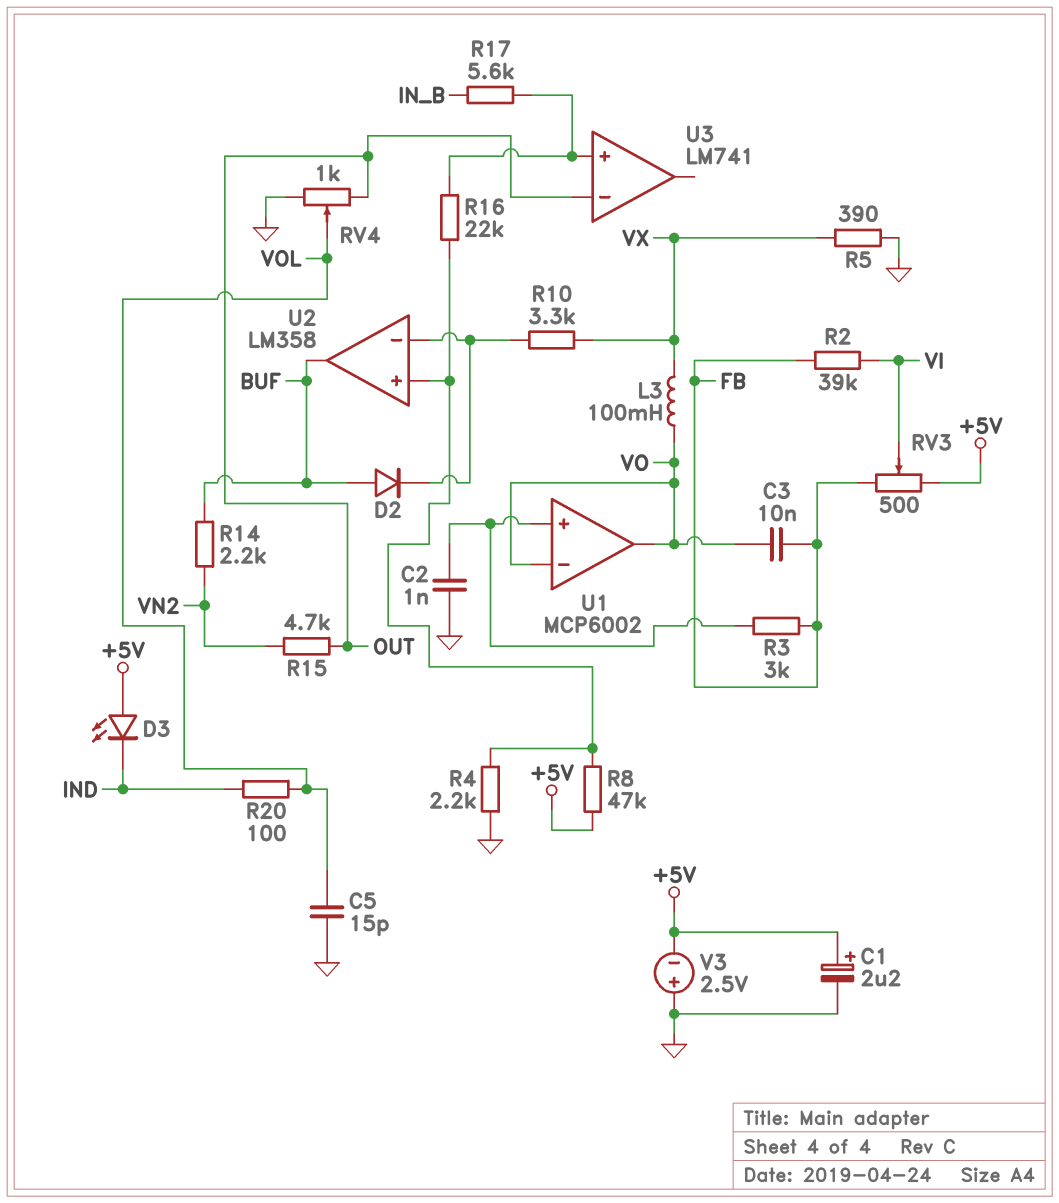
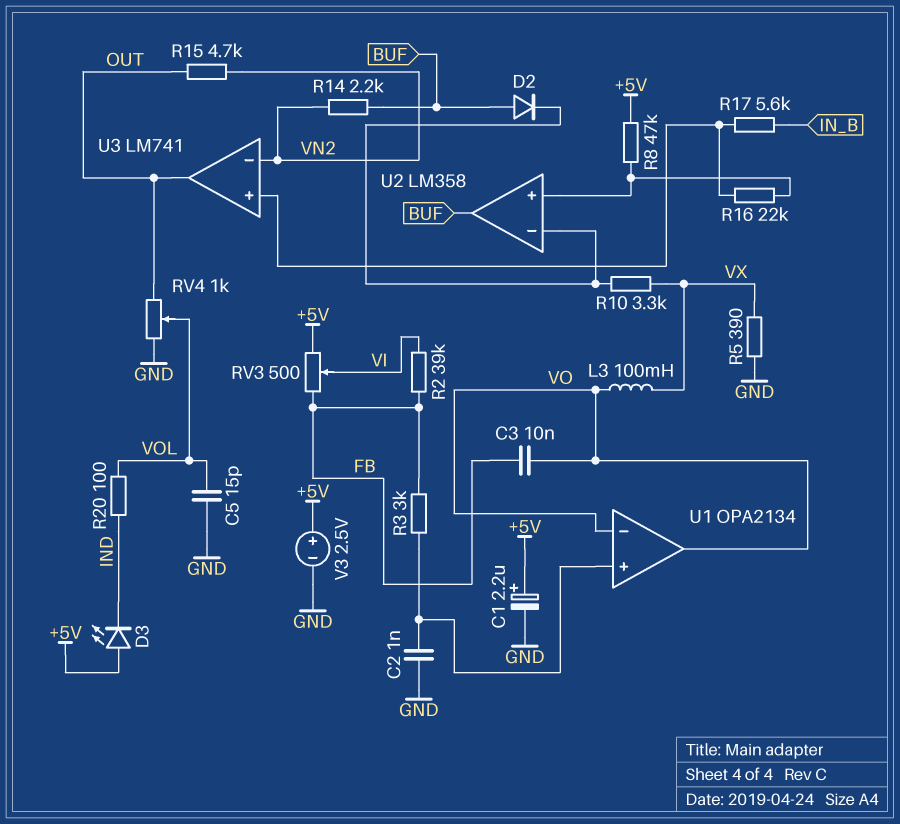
R4: 2.2k (GND, U2/in+) -> none
U1: MCP6002 -> OPA2134
U3 pin in-: OUT -> VN2
U3 pin out: none -> OUT
V3: 2.5V (plus GND, minus +5V) -> 2.5V (plus +5V, minus GND)

